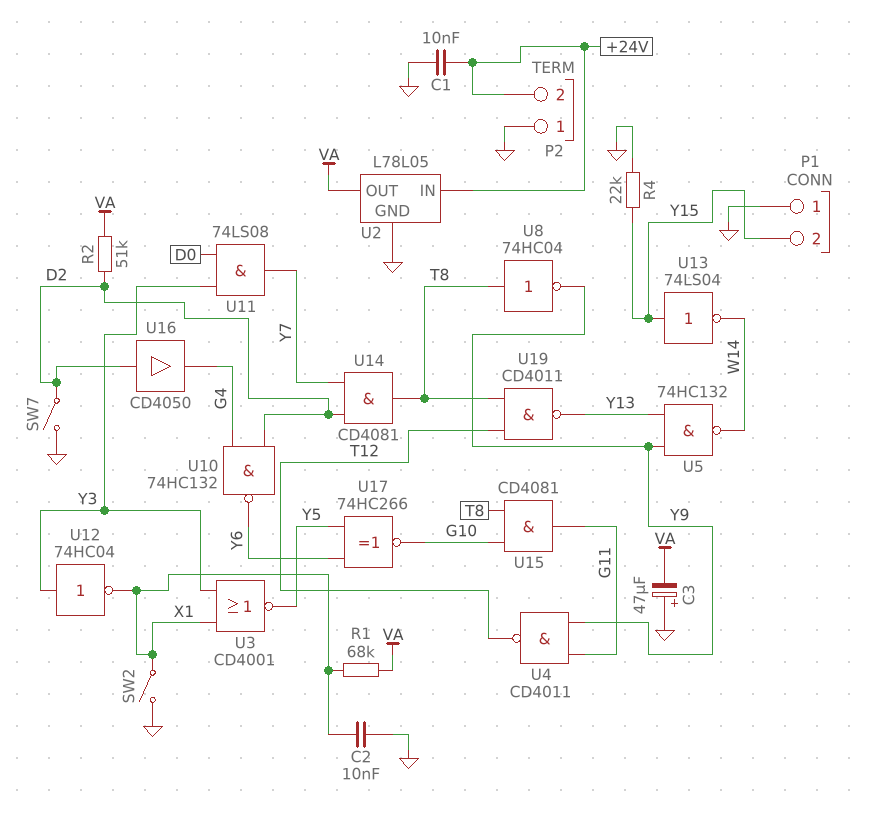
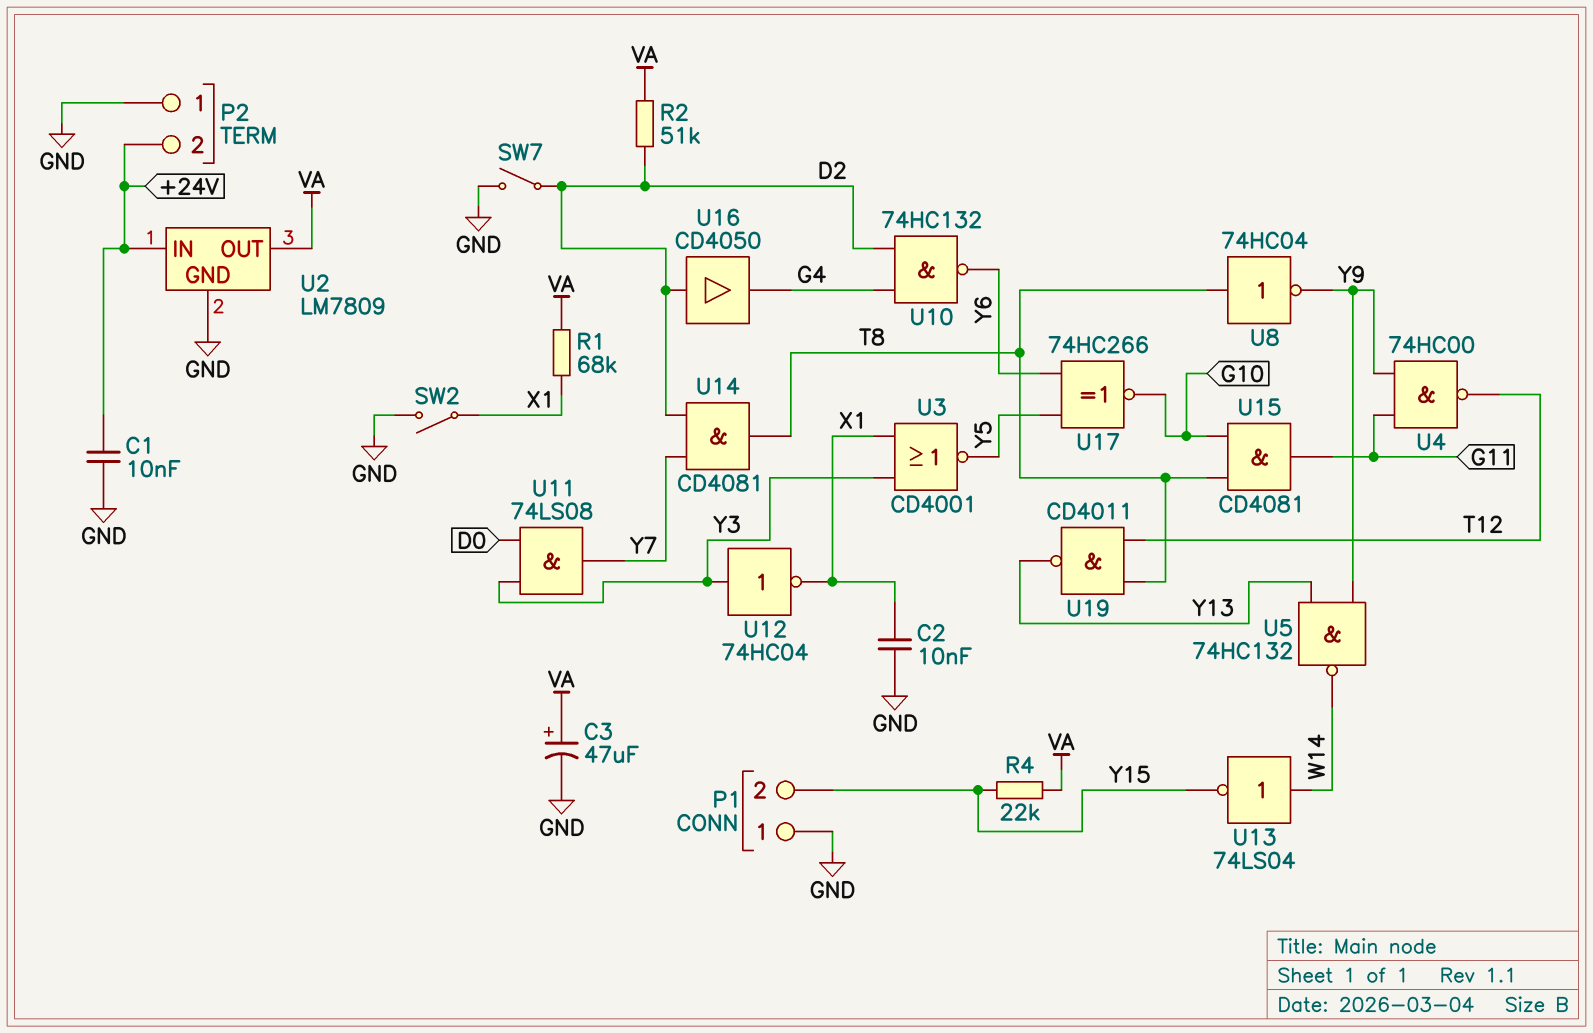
C3: 47uF (plus GND, minus VA) -> 47uF (plus VA, minus GND)
R4: 22k (GND, Y15) -> 22k (VA, Y15)
U2: L78L05 -> LM7809
U4: NAND CD4011 (in G11, in Y9, out T12) -> NAND 74HC00 (in G11, in Y9, out T12)
U13: NOT 74LS04 (in Y15, out W14) -> NOT 74LS04 (in W14, out Y15)

